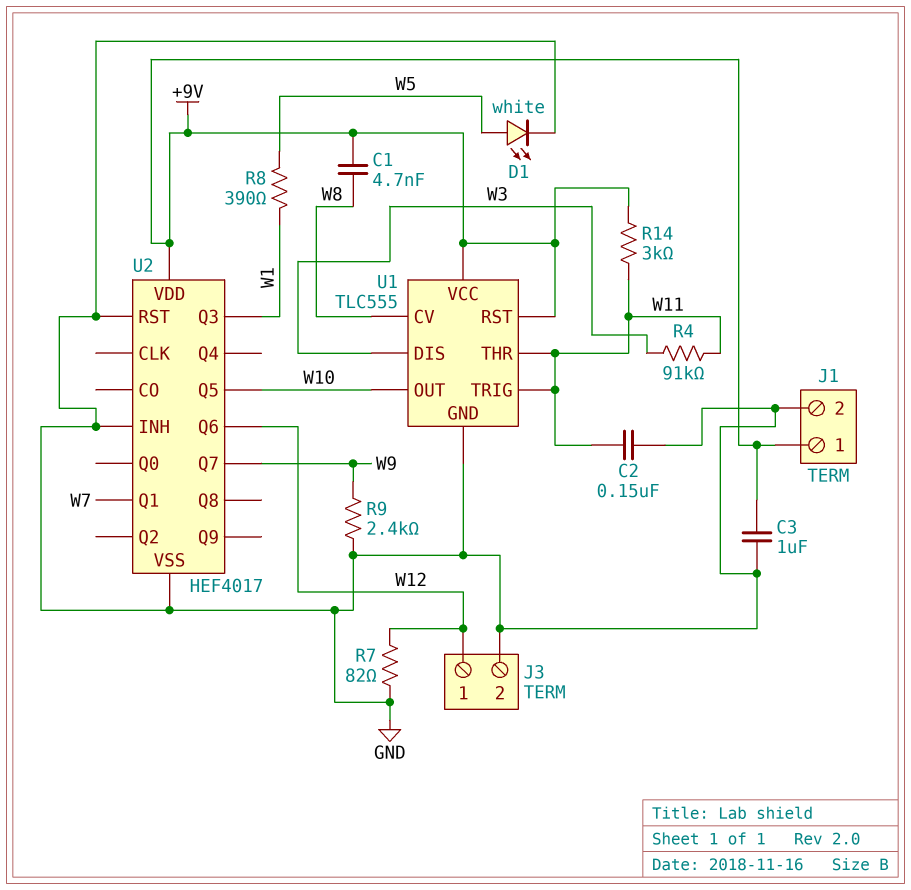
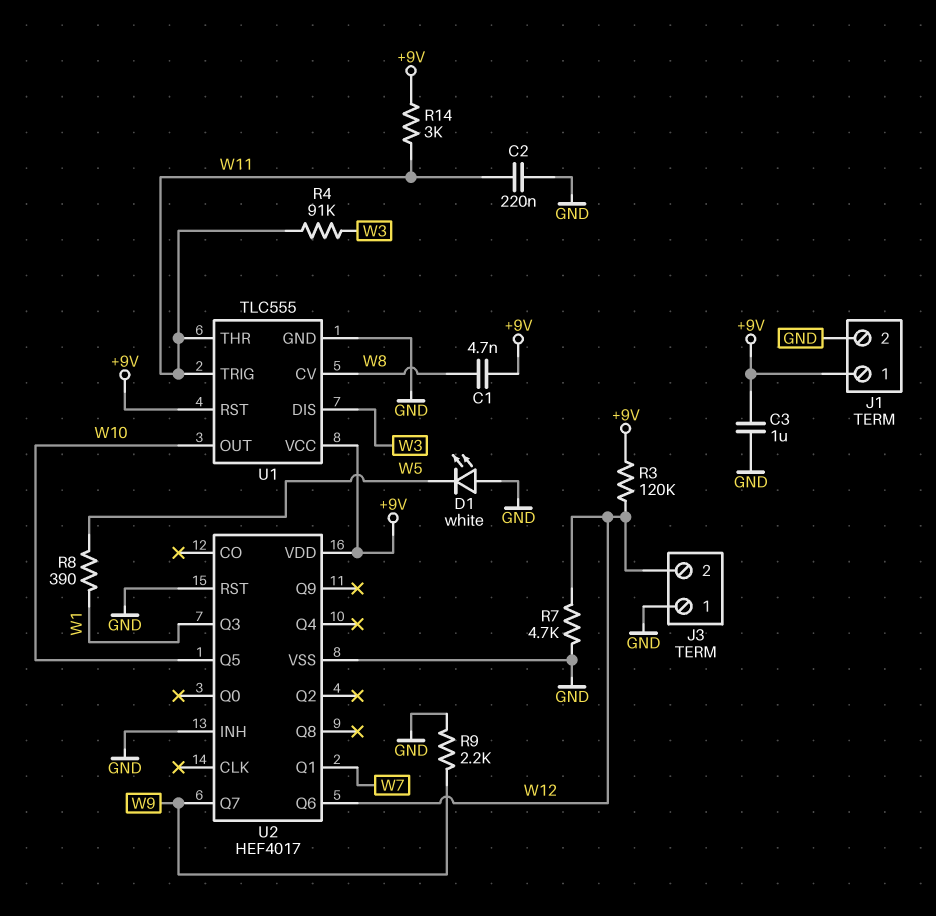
C2: 150nF (GND, W11) -> 220nF (GND, W11)
D1: LED white (A W5, K GND) -> LED white (A GND, K W5)
J3 pin 1: W12 -> GND
J3 pin 2: GND -> W12
R3: none -> 120k (+9V, W12)
R7: 82 (GND, W12) -> 4.7k (GND, W12)
R9: 2.4k (GND, W9) -> 2.2k (GND, W9)

